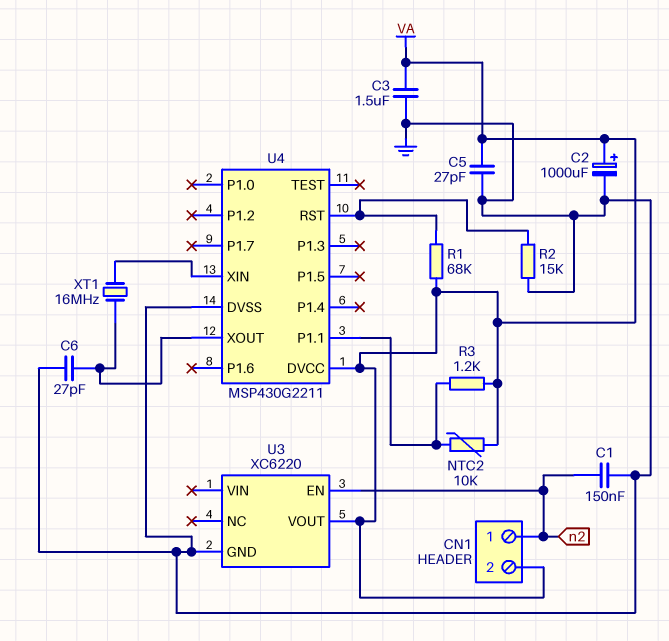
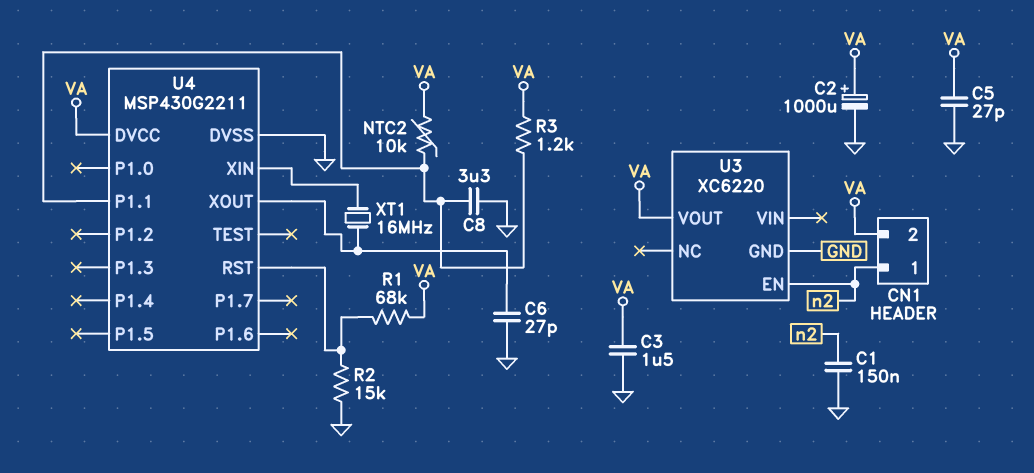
C8: none -> 3.3uF (GND, U4/P1.1)

